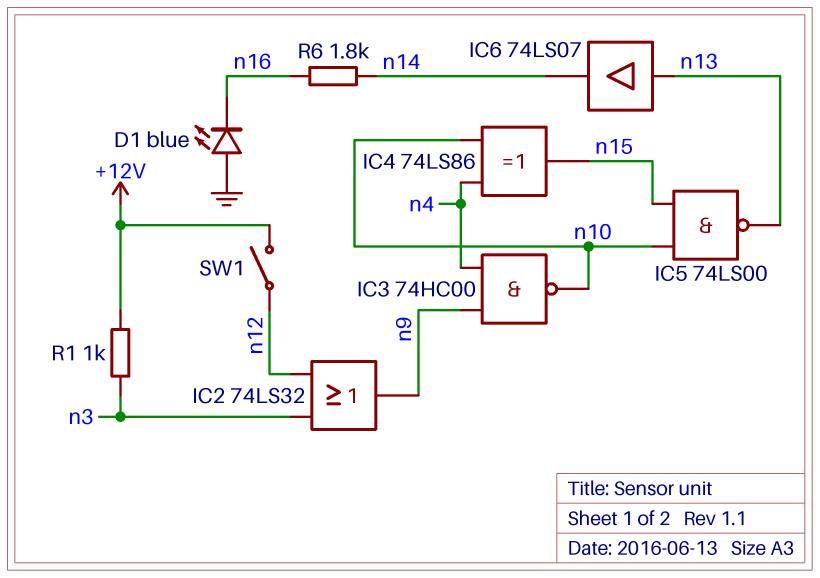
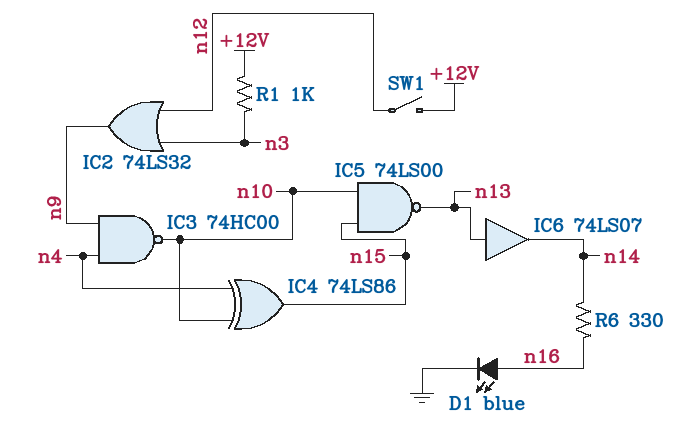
D1: LED blue (A GND, K n16) -> LED blue (A n16, K GND)
R6: 1.8k (n14, n16) -> 330 (n14, n16)

